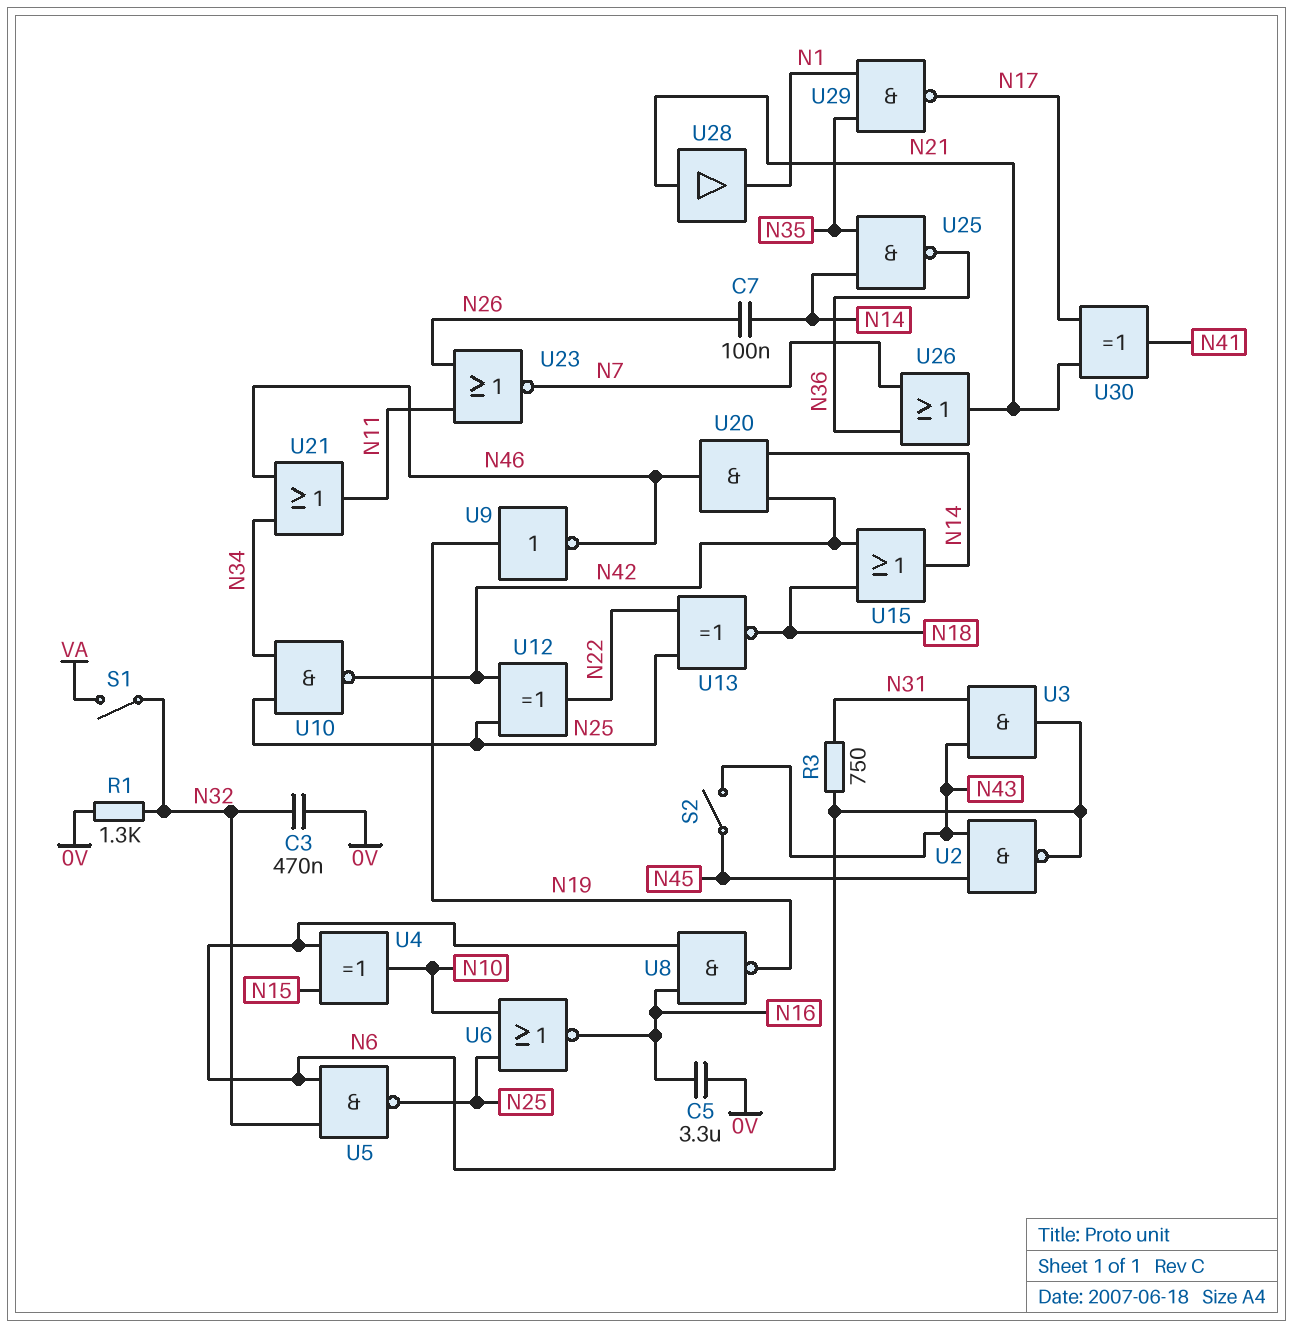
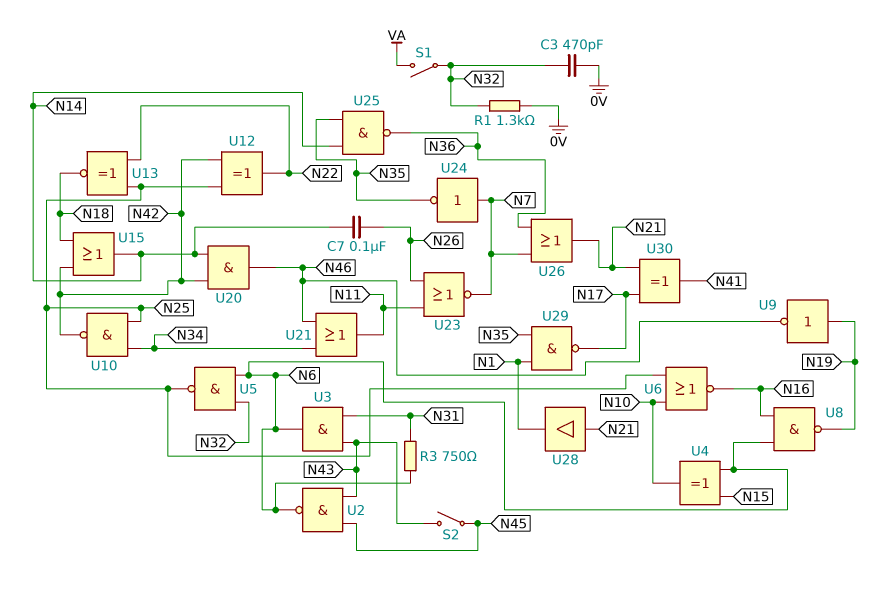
C3: 470nF (0V, N32) -> 470pF (0V, N32)
C5: 3.3uF (0V, N16) -> none
U24: none -> NOT (in N7, out N35)

